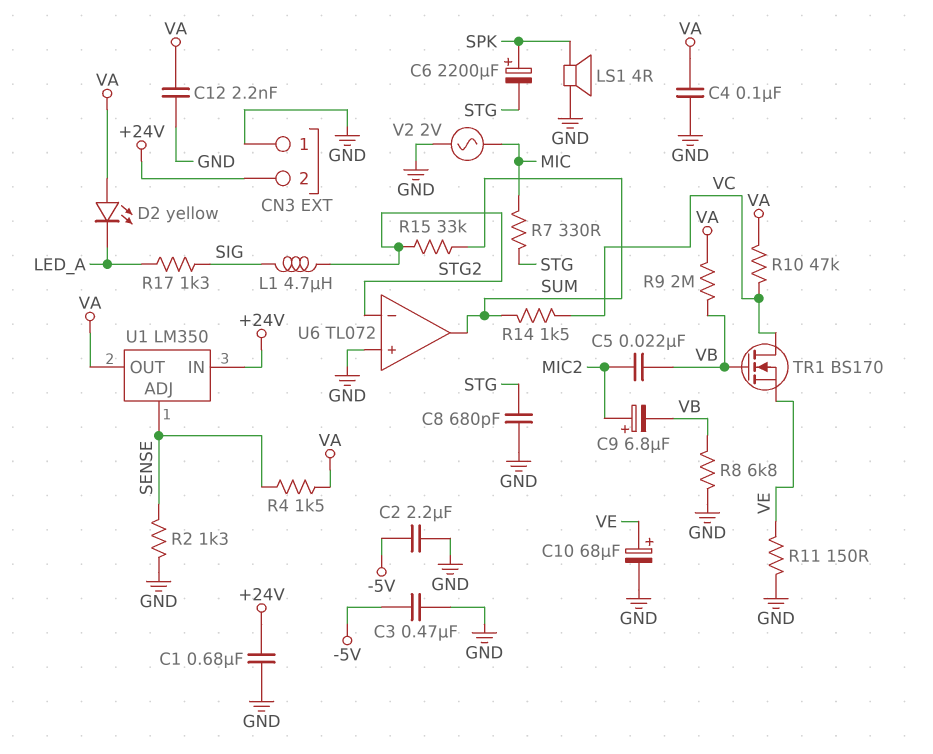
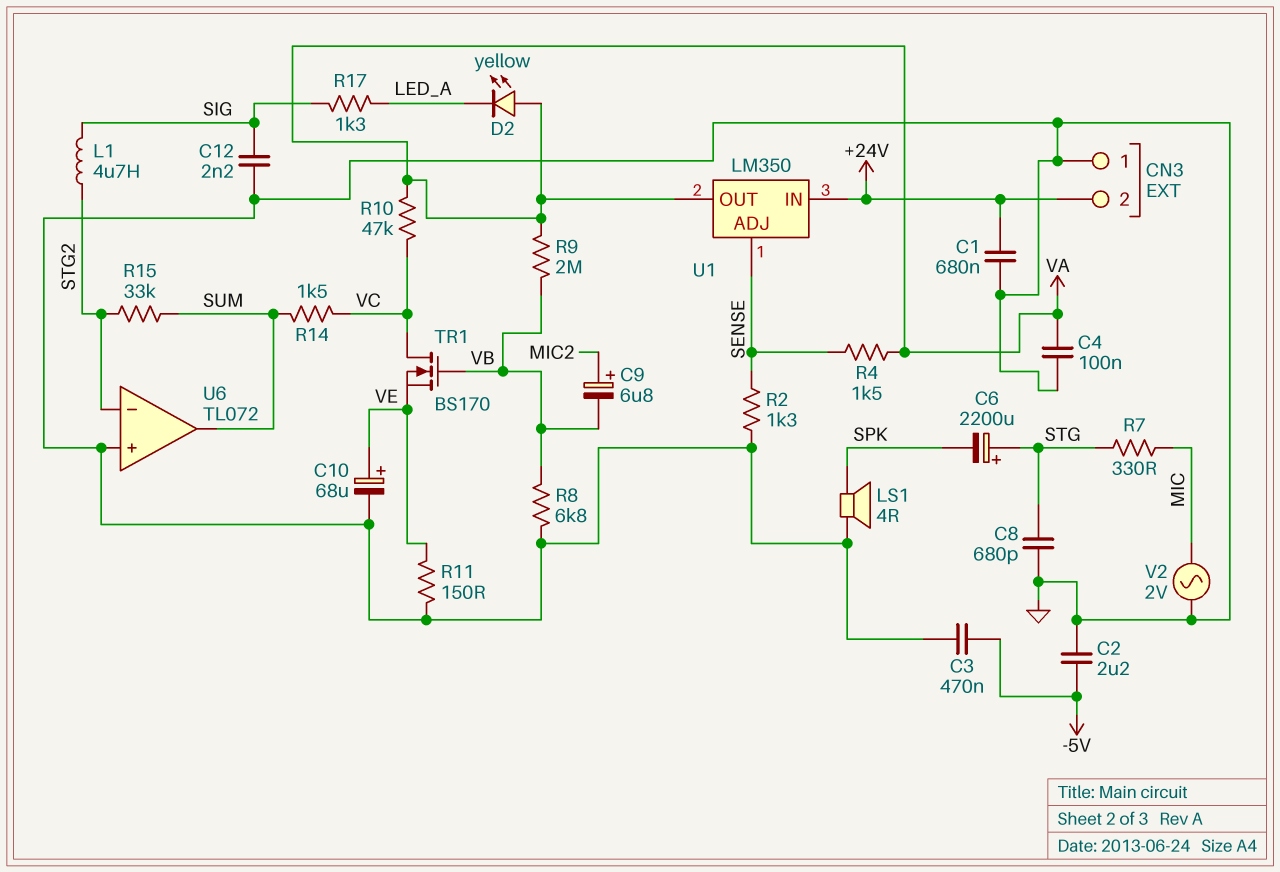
C5: 22nF (MIC2, VB) -> none
C6: 2200uF (plus SPK, minus STG) -> 2200uF (plus STG, minus SPK)
C12: 2.2nF (GND, VA) -> 2.2nF (GND, SIG)

